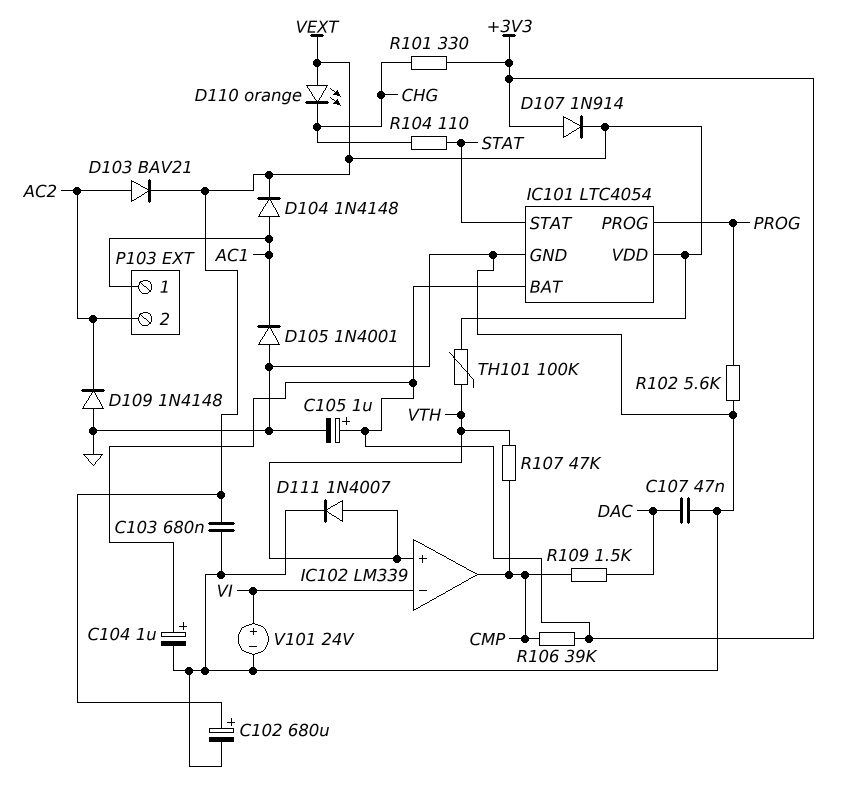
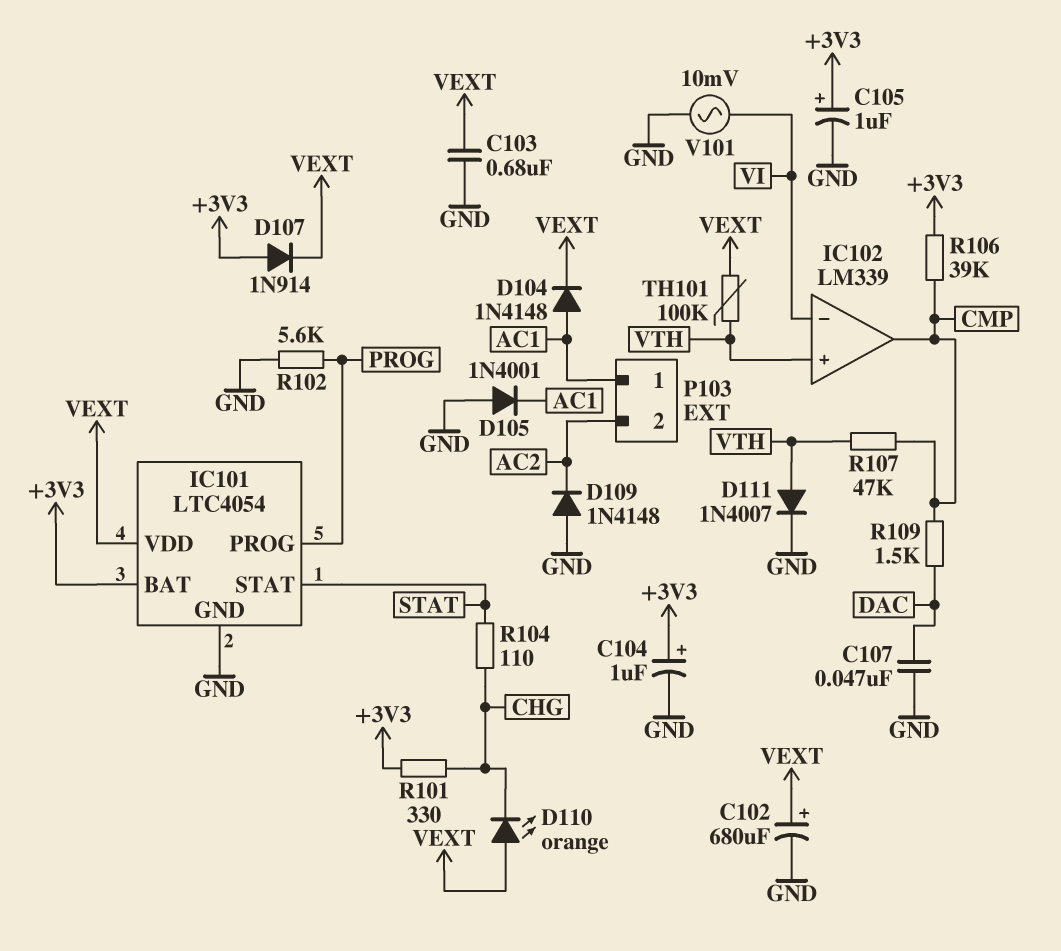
D103: diode BAV21 (A AC2, K VEXT) -> none
V101: 24V (plus VI, minus GND) -> AC 10mV (GND, VI)

